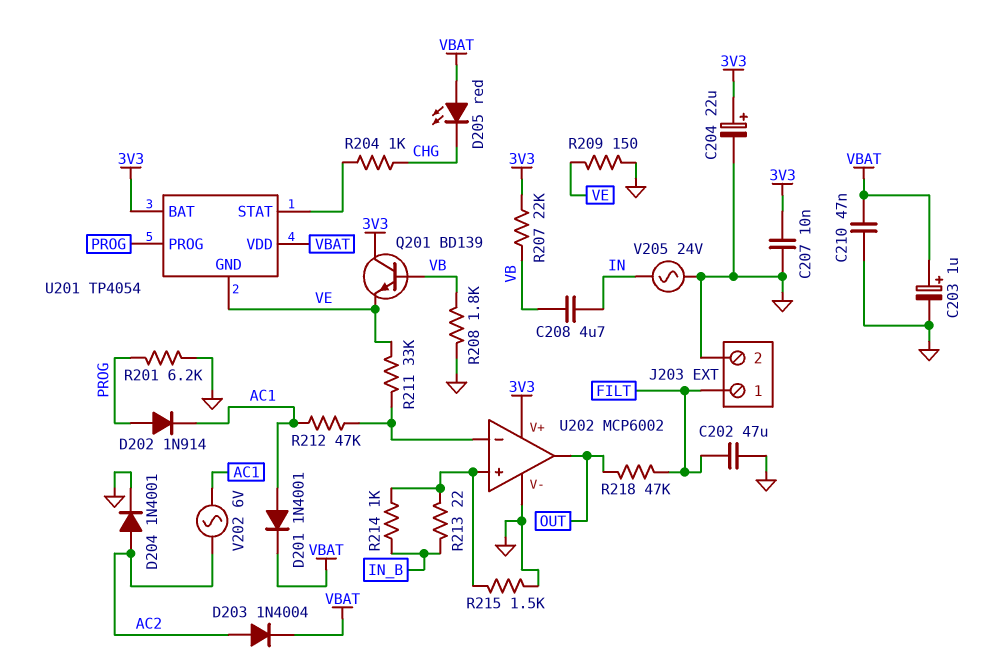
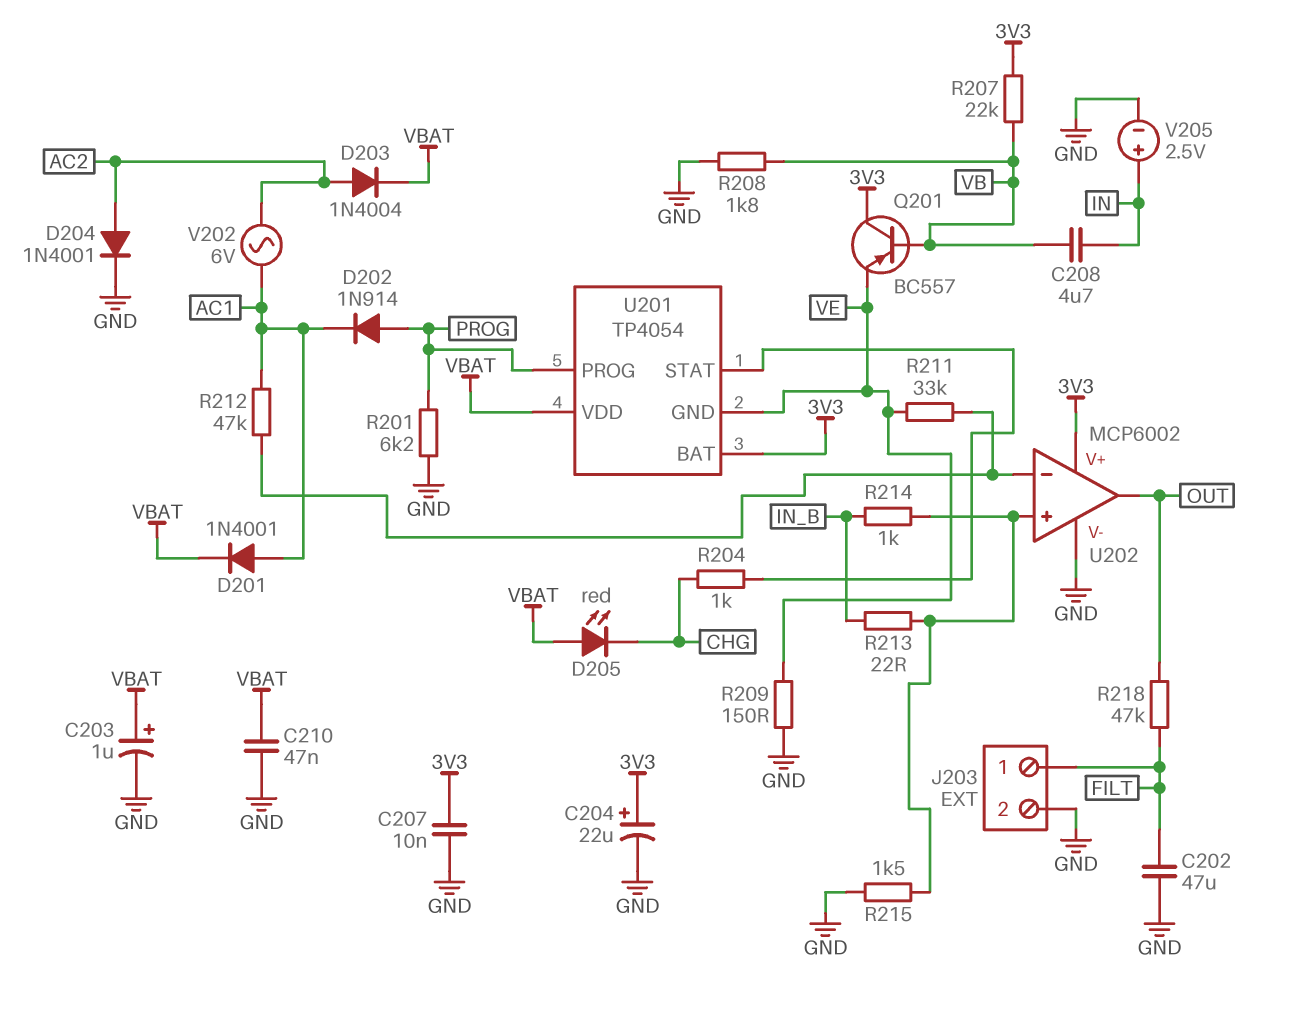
Q201: NPN BD139 (B VB, C 3V3, E VE) -> PNP BC557 (B VB, C 3V3, E VE)
V205: AC 24V (GND, IN) -> 2.5V (plus IN, minus GND)

